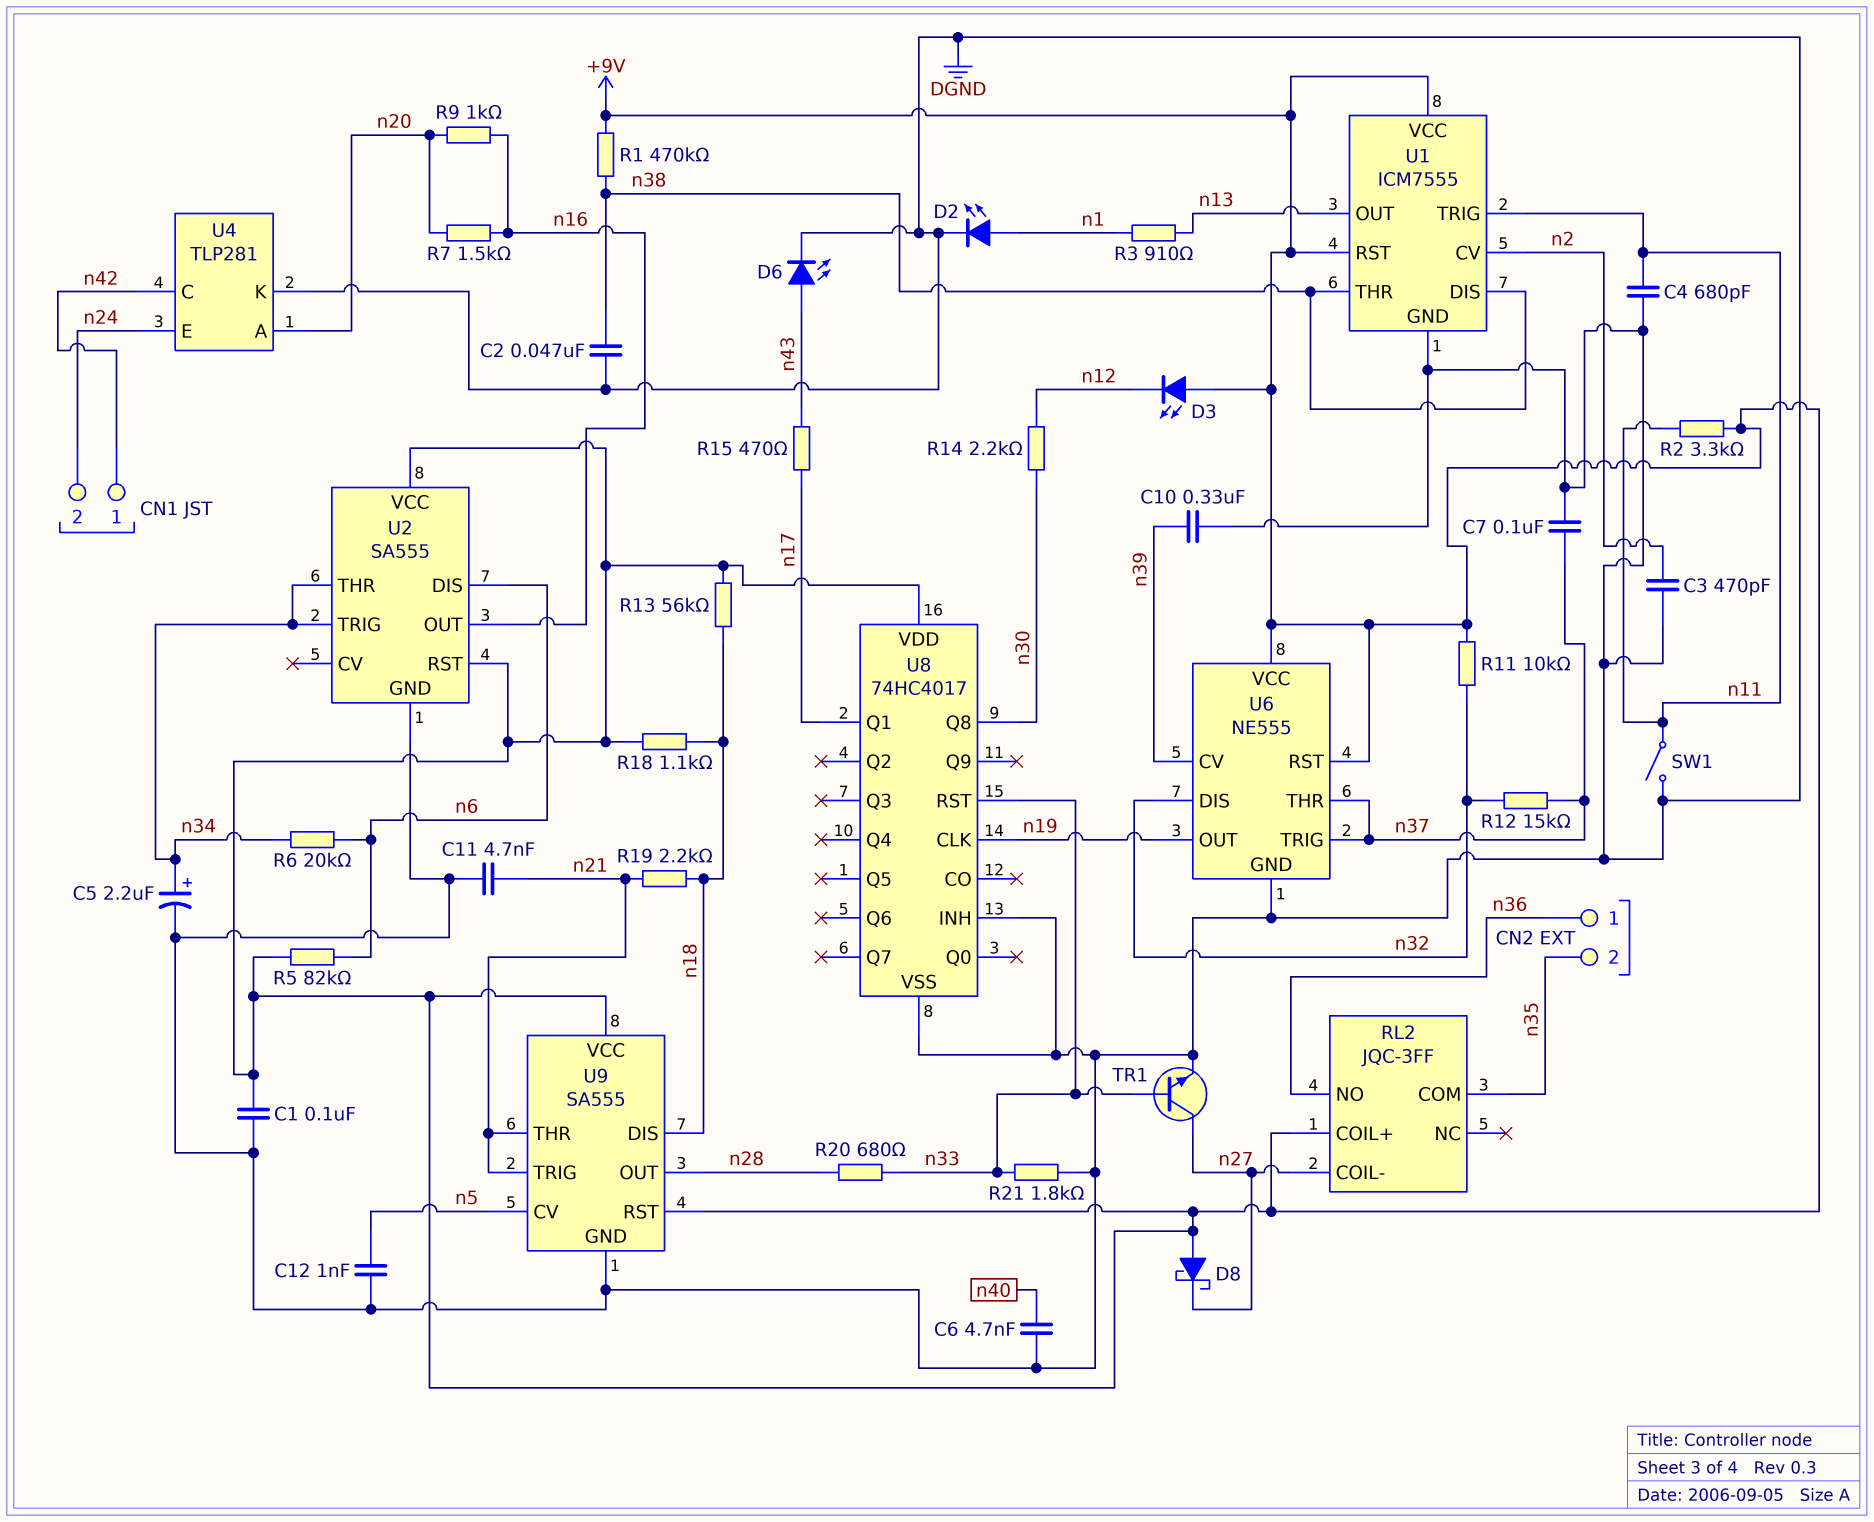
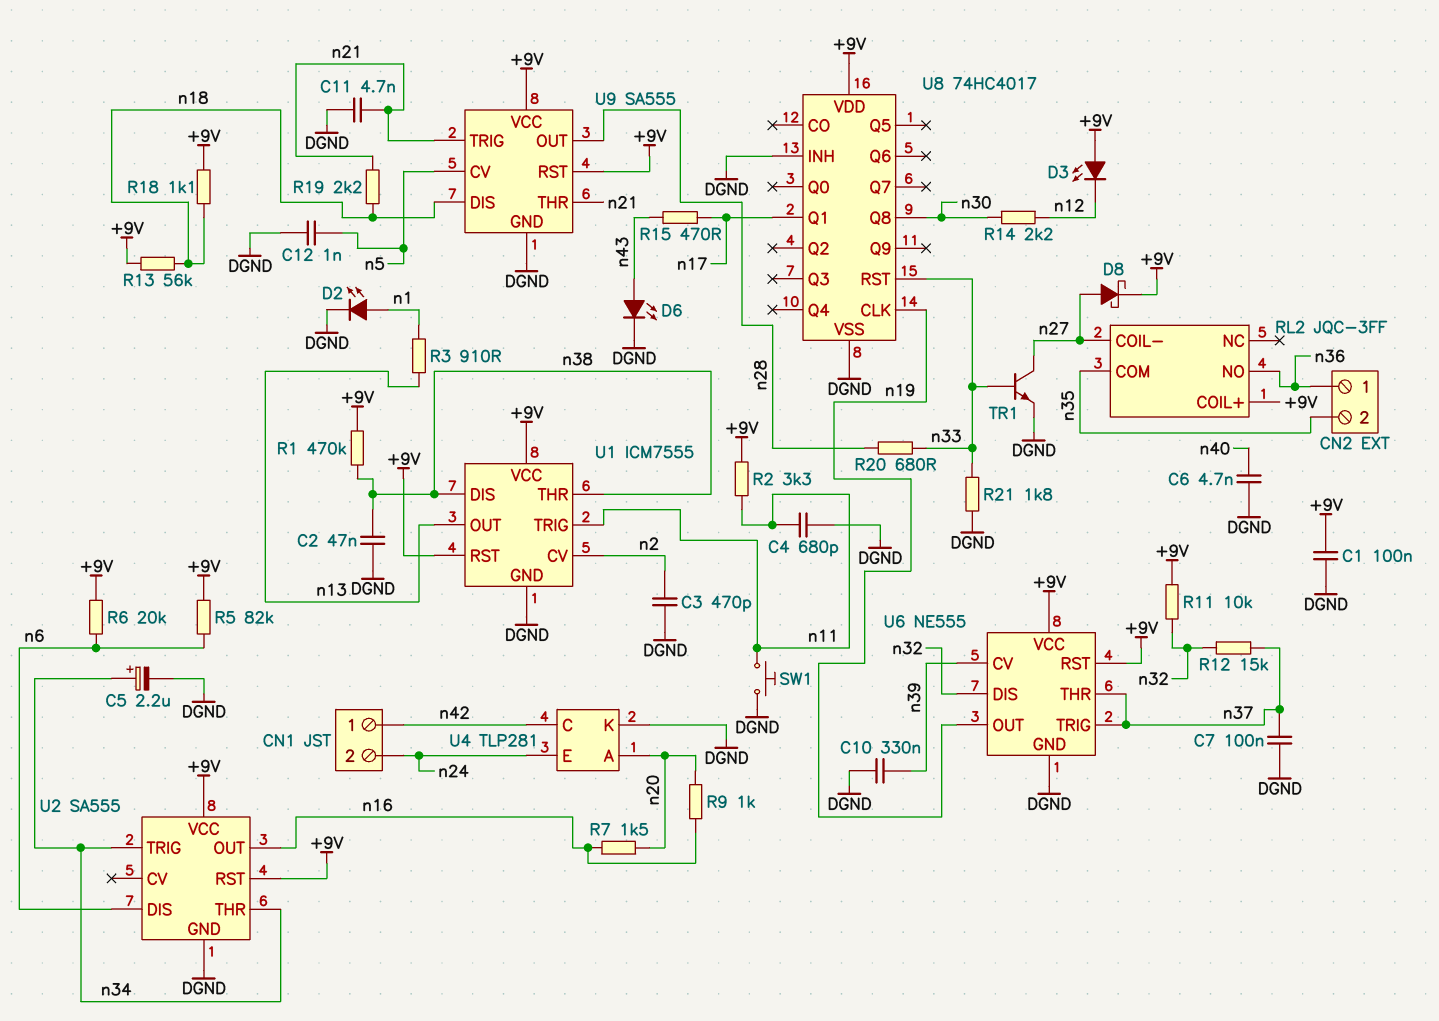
D8: schottky (A +9V, K n27) -> schottky (A n27, K +9V)
R6: 20k (n6, n34) -> 20k (+9V, n6)
SW1: switch (DGND, n11) -> button (DGND, n11)

